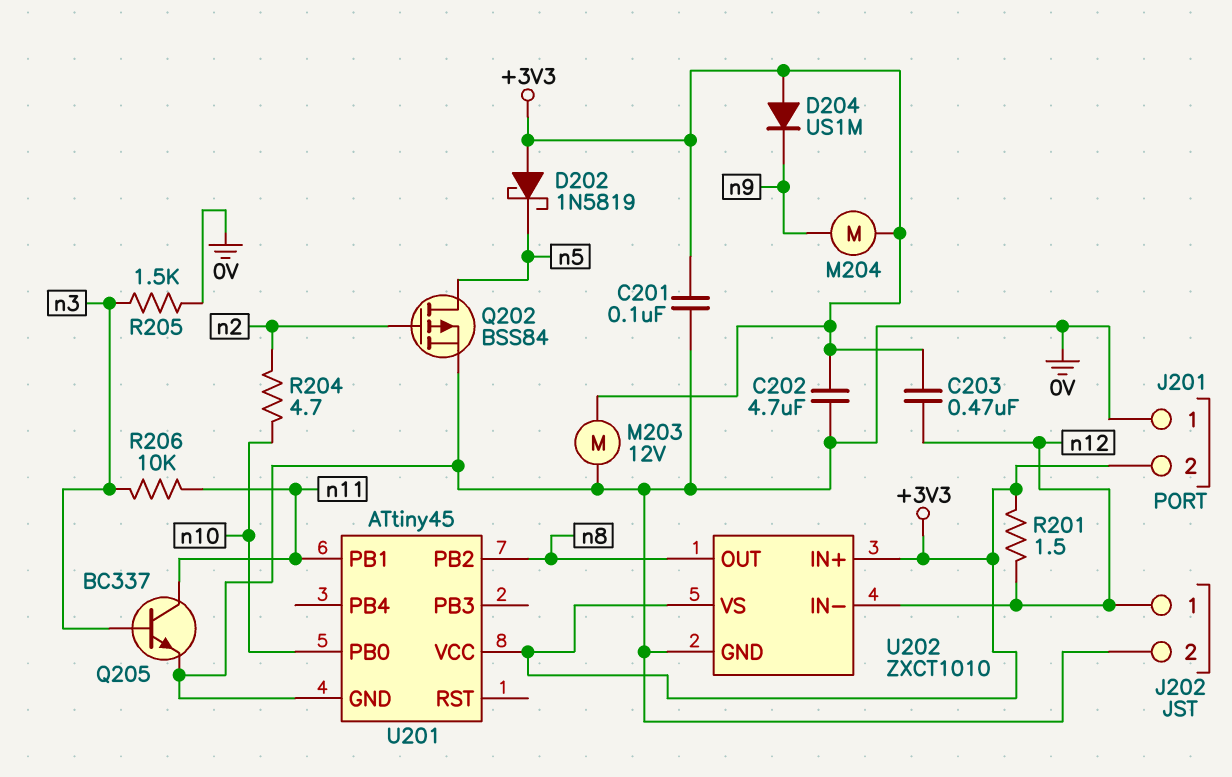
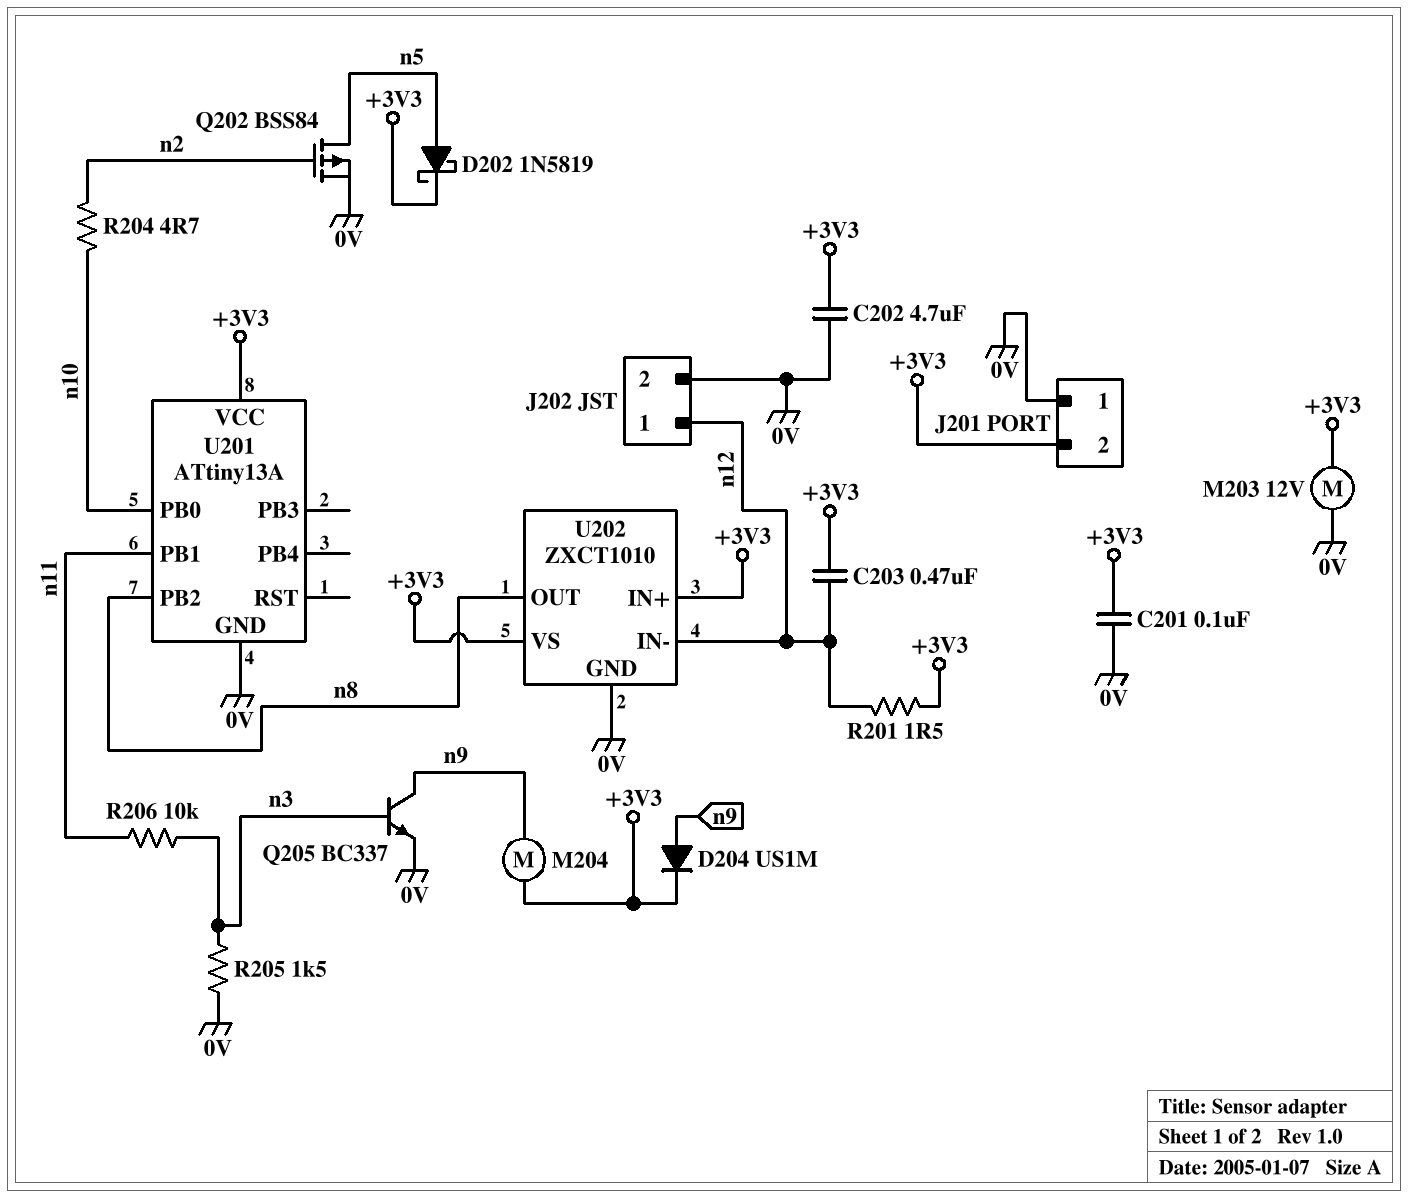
D202: schottky 1N5819 (A +3V3, K n5) -> schottky 1N5819 (A n5, K +3V3)
D204: diode US1M (A +3V3, K n9) -> diode US1M (A n9, K +3V3)
Q205: NPN BC337 (B n3, C n11, E 0V) -> NPN BC337 (B n3, C n9, E 0V)
U201: ATtiny45 -> ATtiny13A

